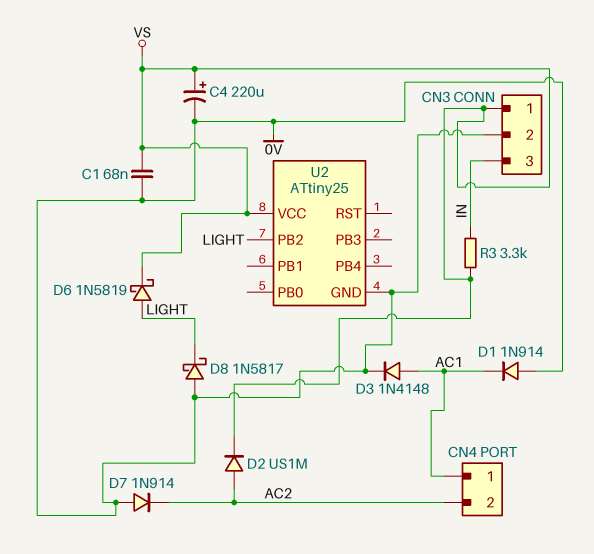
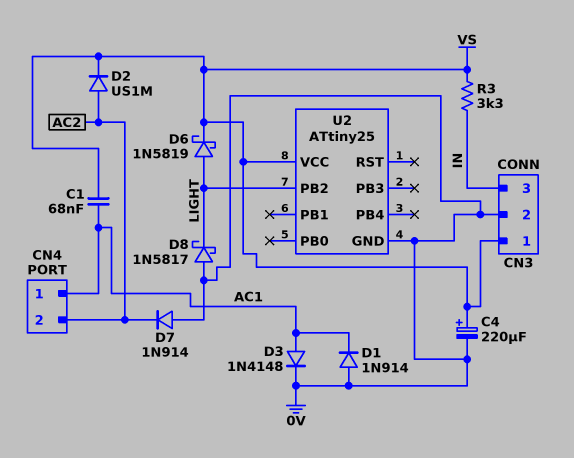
C1: 68nF (0V, VS) -> 68nF (AC1, VS)

